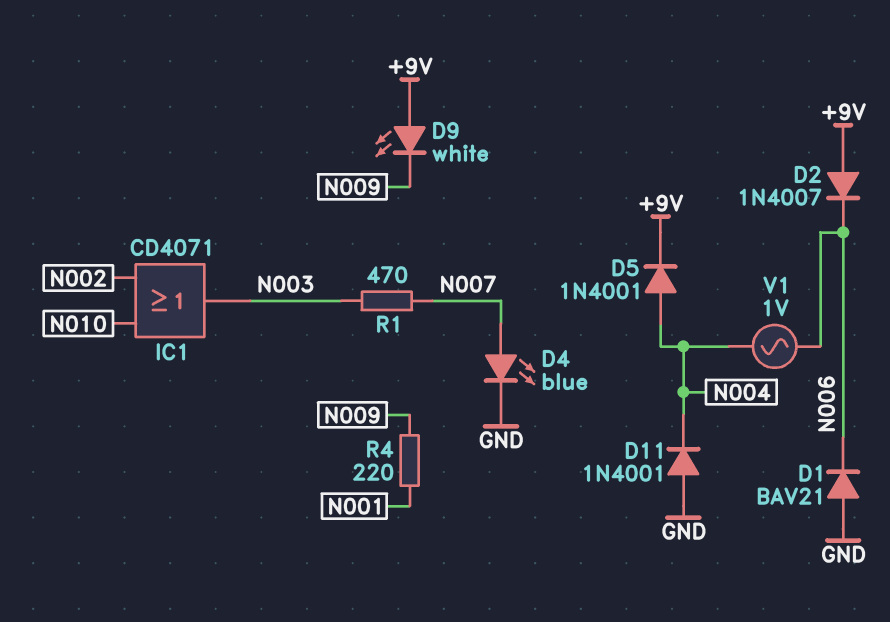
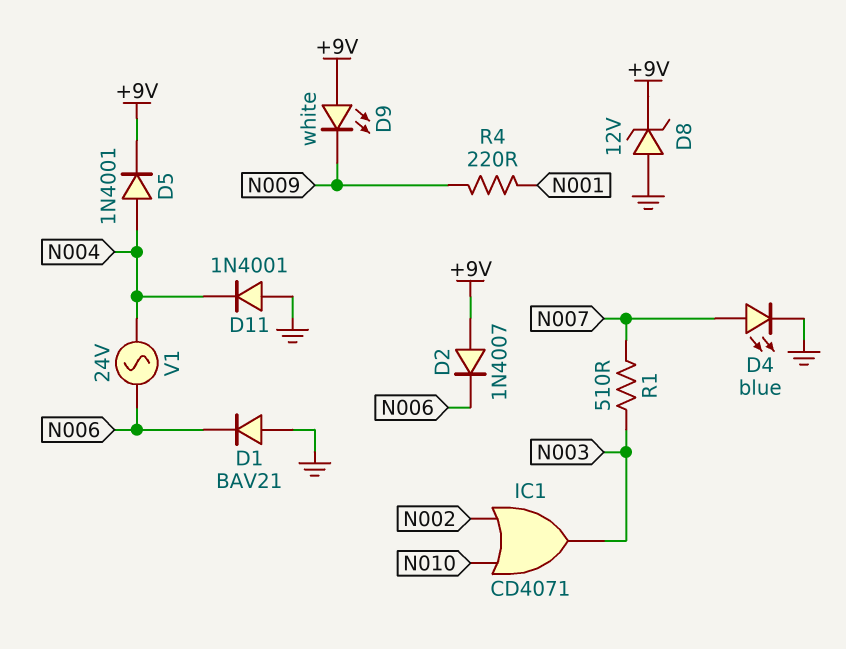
D8: none -> zener 12V (A GND, K +9V)
R1: 470 (N003, N007) -> 510 (N003, N007)
V1: AC 1V (N004, N006) -> AC 24V (N004, N006)

